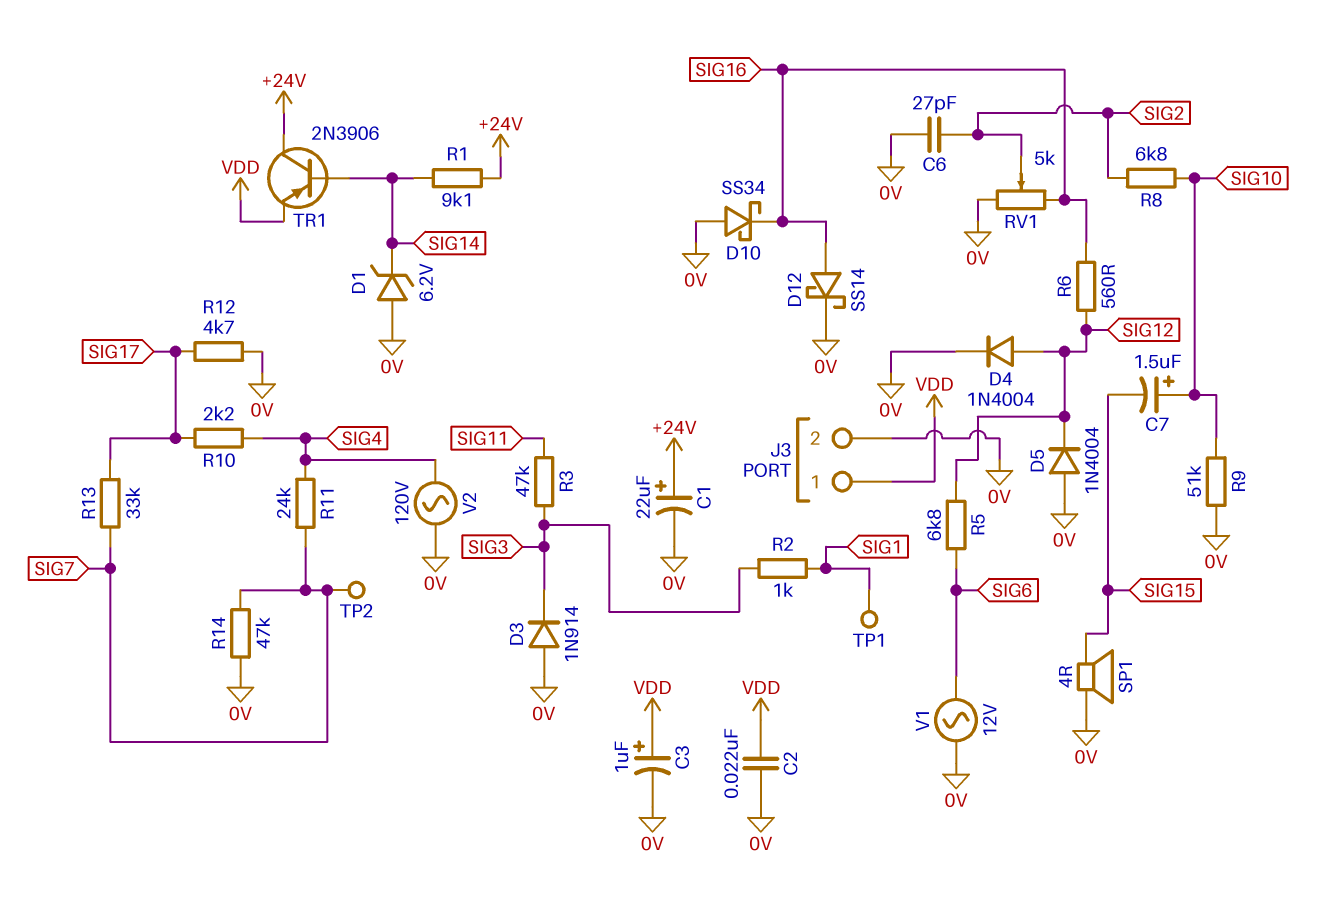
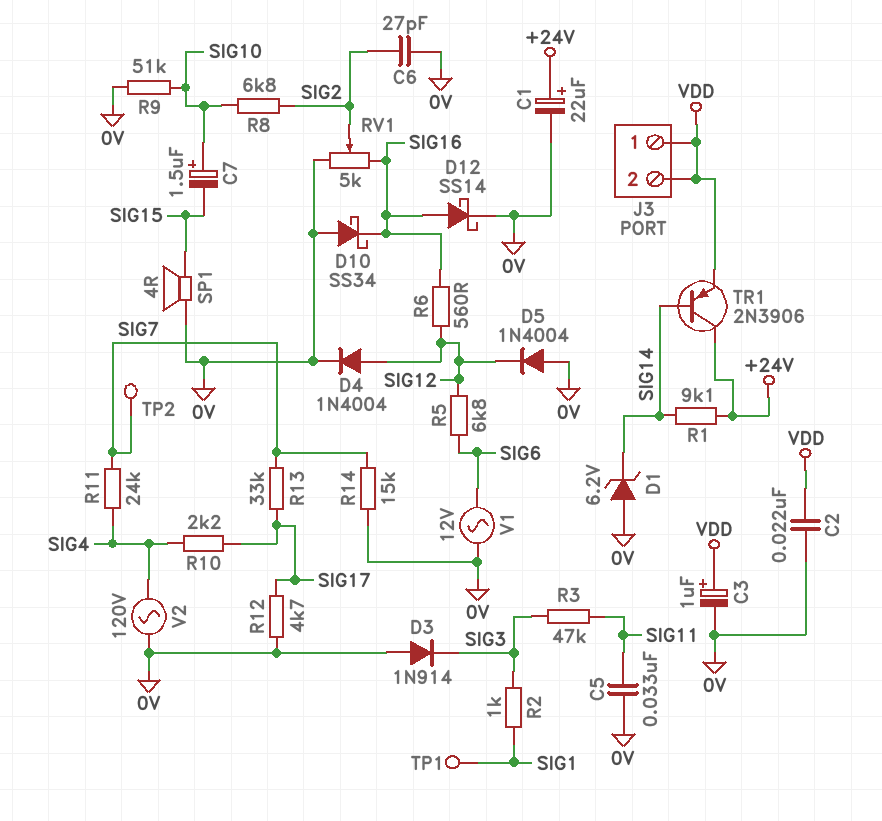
C5: none -> 33nF (0V, SIG11)
J3 pin 2: 0V -> VDD
R14: 47k (0V, SIG7) -> 15k (0V, SIG7)

